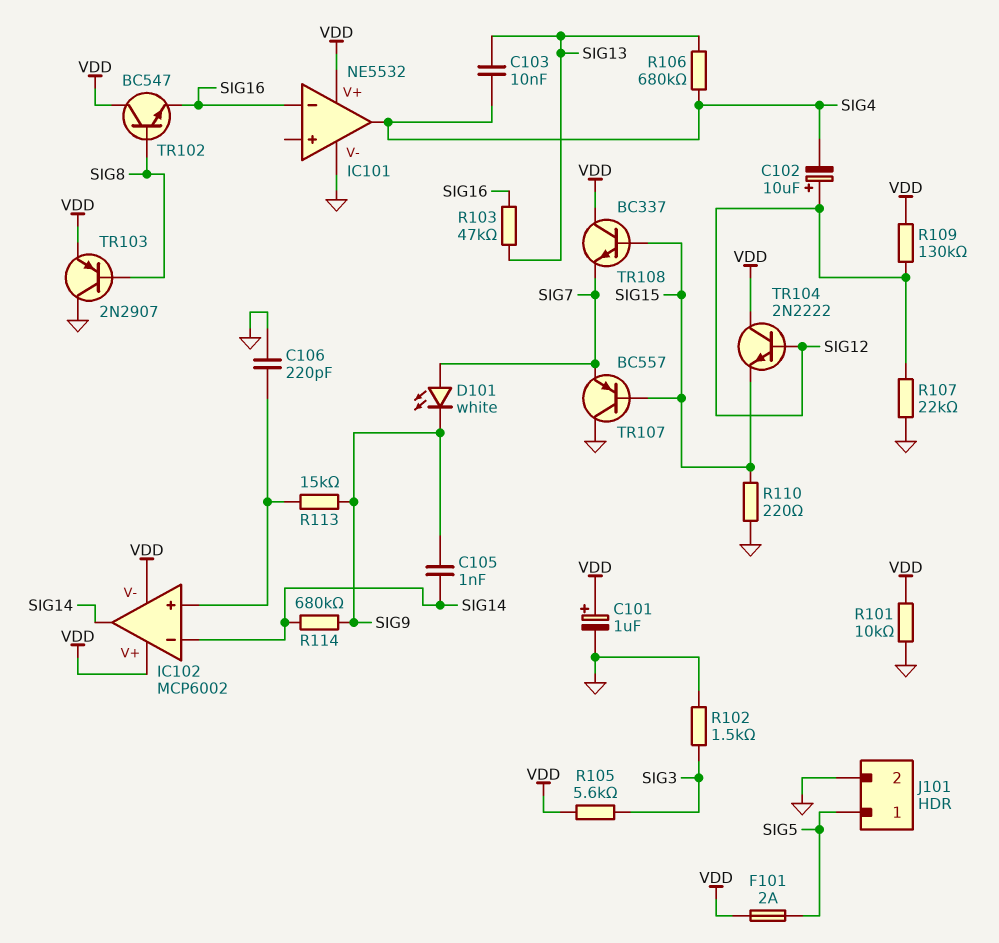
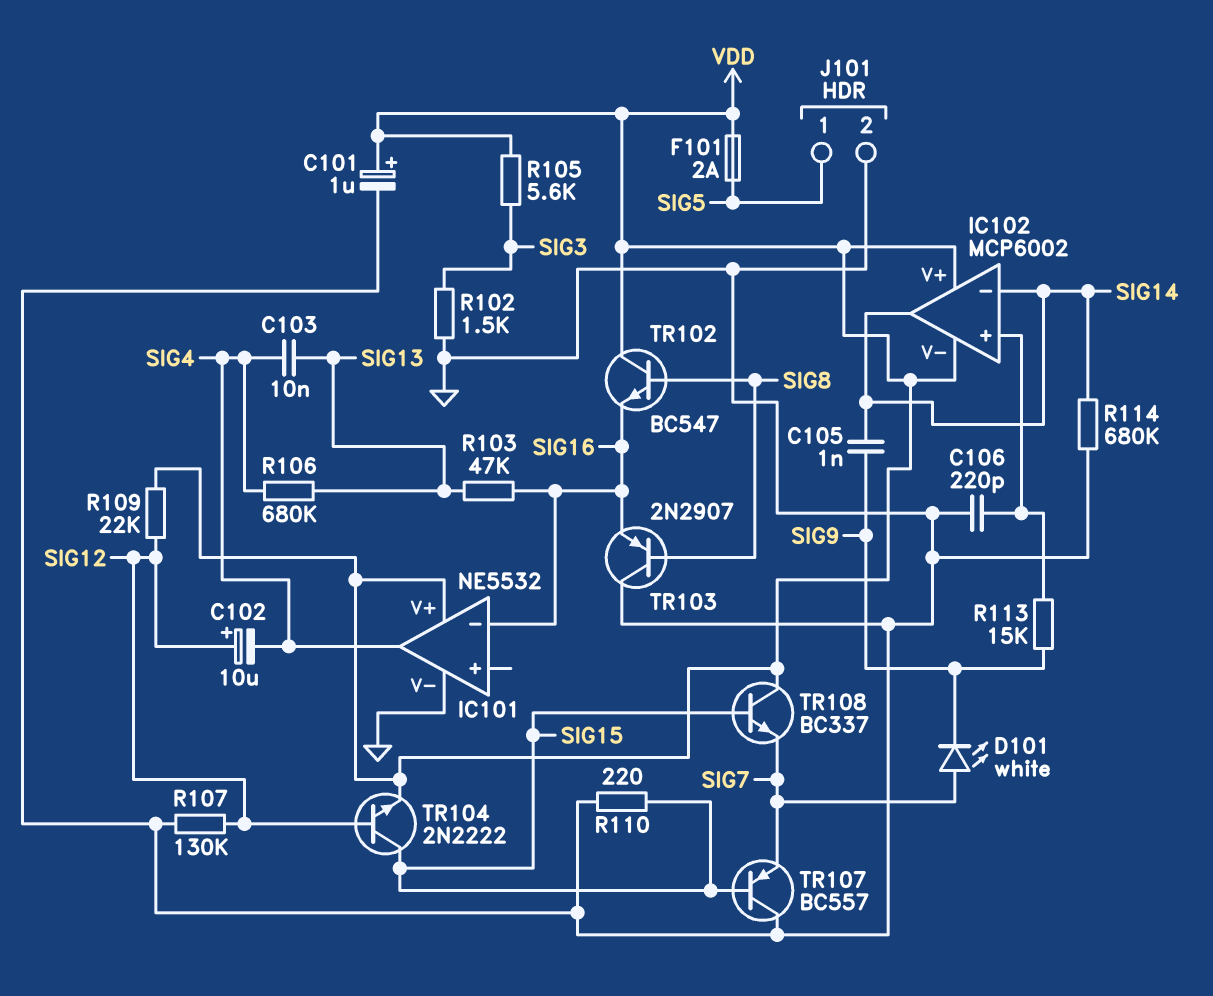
R101: 10k (GND, VDD) -> none
R107: 22k (GND, SIG12) -> 130k (GND, SIG12)
R109: 130k (SIG12, VDD) -> 22k (SIG12, VDD)
R114: 680k (SIG9, SIG14) -> 680k (GND, SIG14)
TR103: PNP 2N2907 (B SIG8, C GND, E VDD) -> PNP 2N2907 (B SIG8, C GND, E SIG16)
TR104: NPN 2N2222 (B SIG12, C VDD, E SIG15) -> NPN 2N2222 (B SIG12, C SIG15, E VDD)

